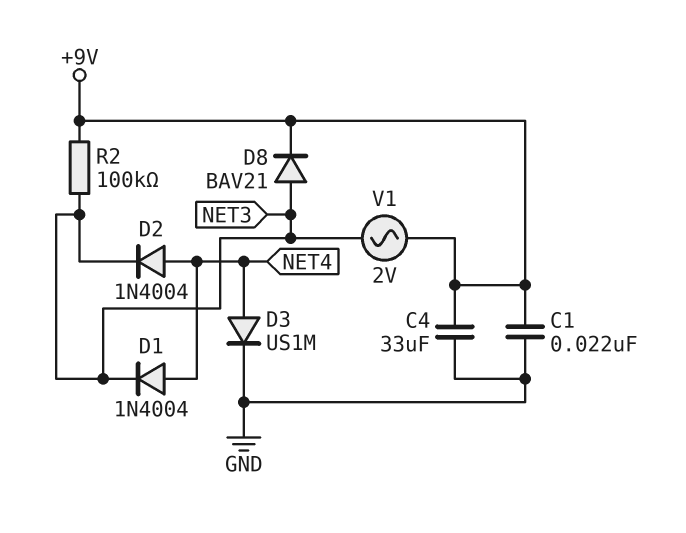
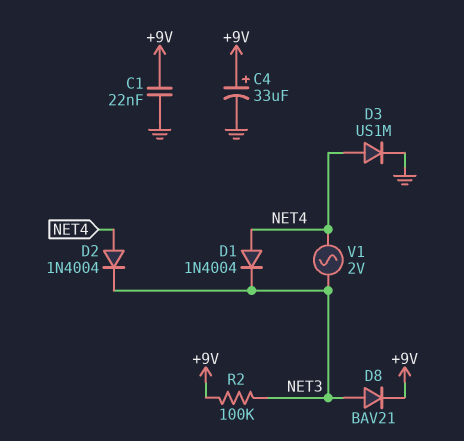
C4: 33uF (+9V, GND) -> 33uF (plus +9V, minus GND)
V1: AC 2V (+9V, NET3) -> AC 2V (NET3, NET4)

